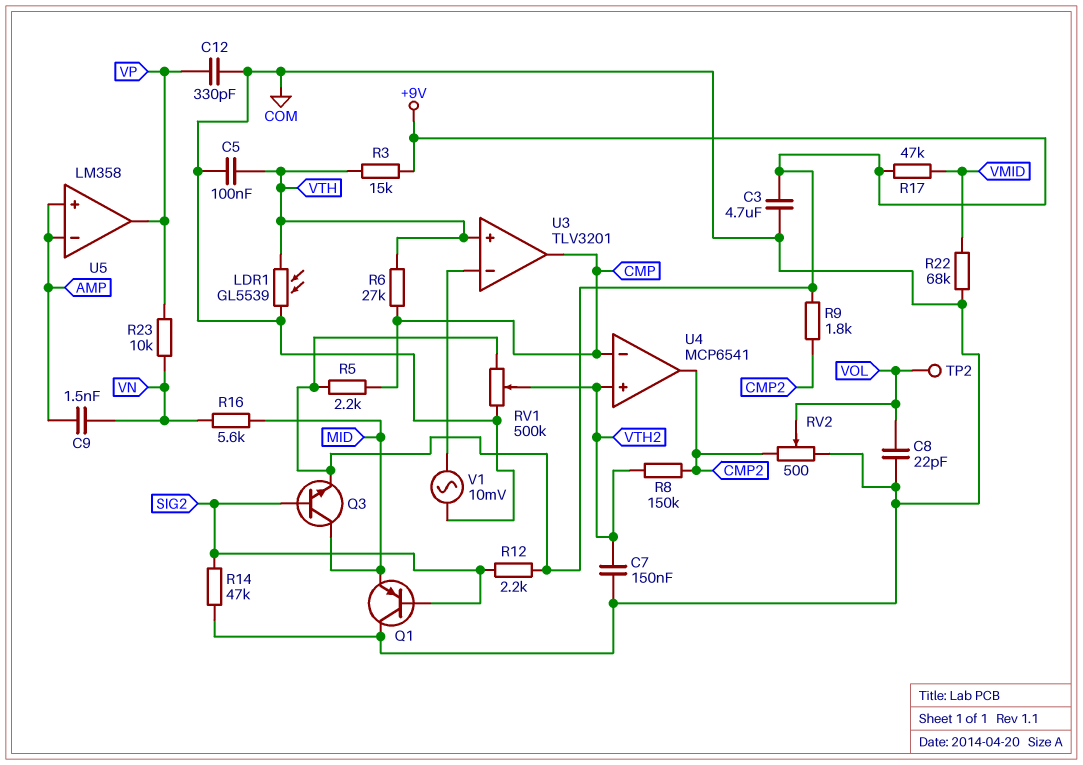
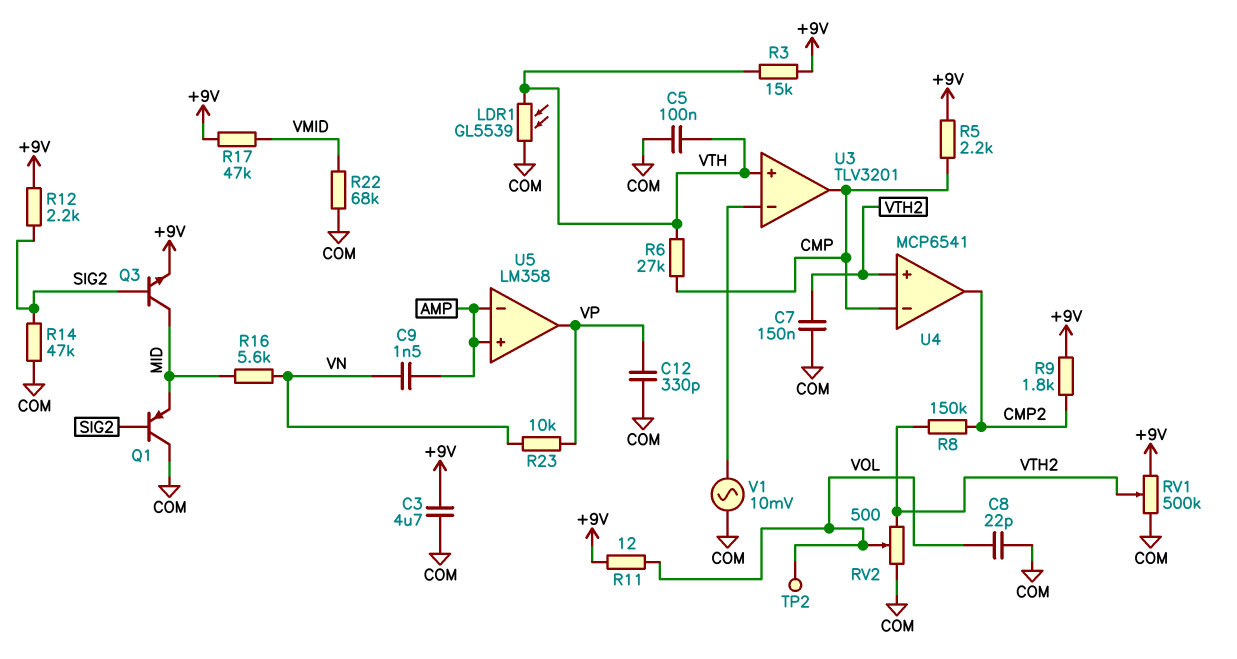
R11: none -> 12 (+9V, VOL)
RV2: 500 (CMP2, COM, wiper VOL) -> 500 (COM, VTH2, wiper VOL)

